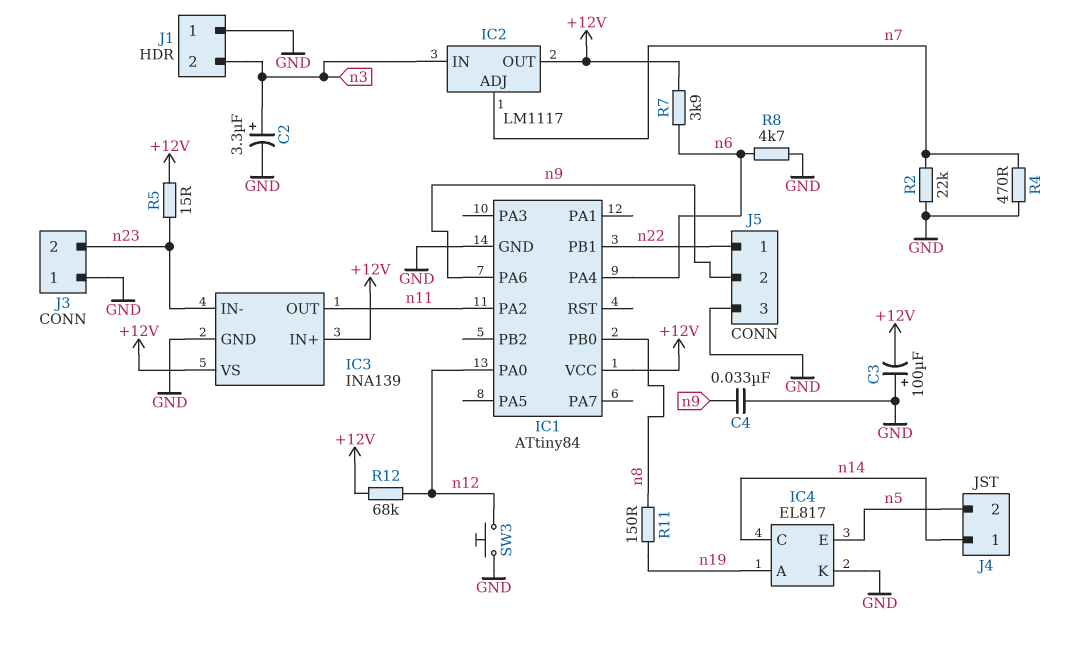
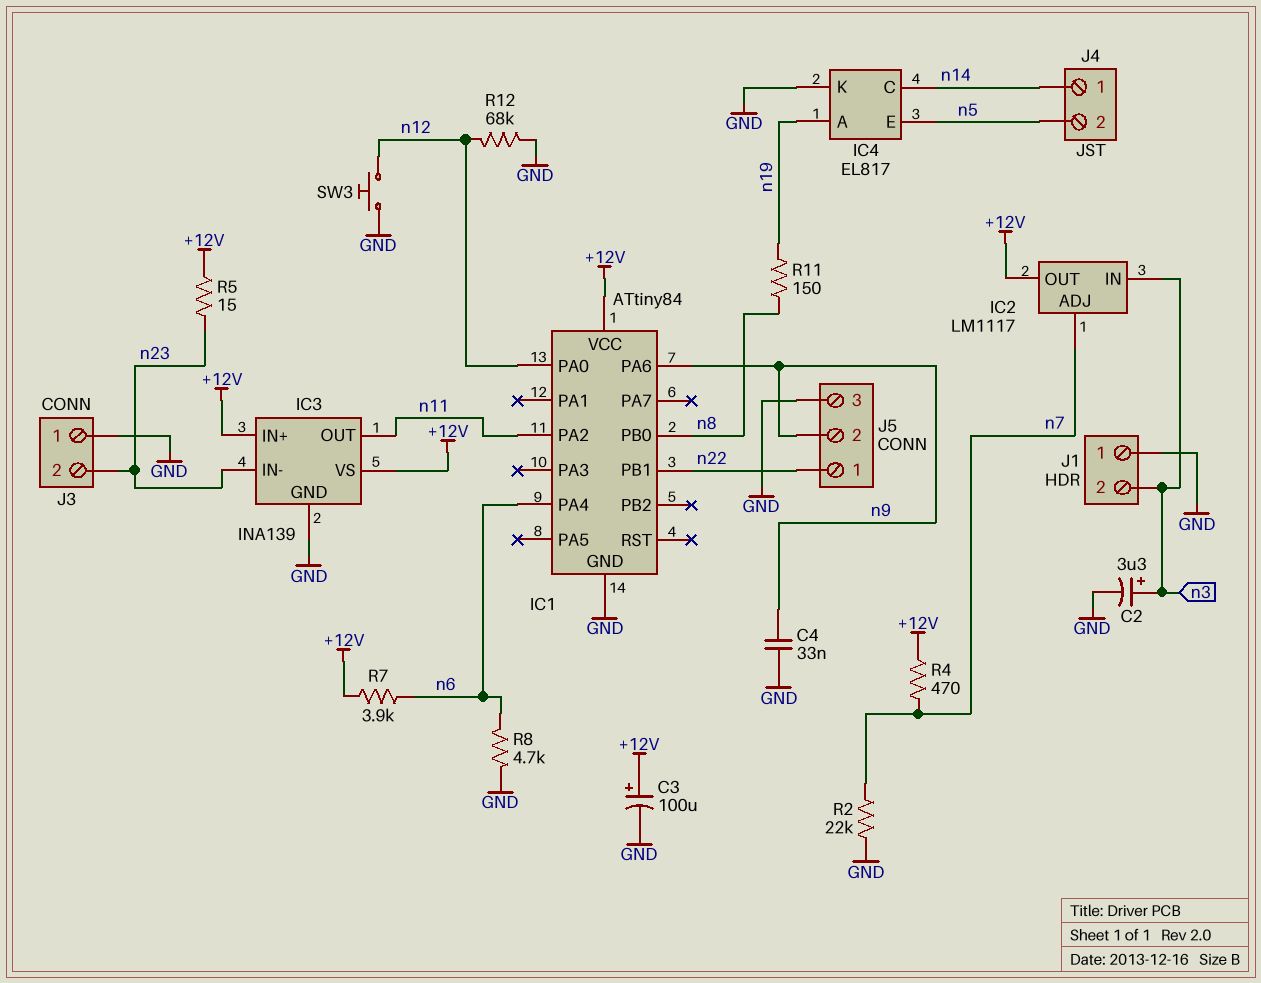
C3: 100uF (plus GND, minus +12V) -> 100uF (plus +12V, minus GND)
R4: 470 (GND, n7) -> 470 (+12V, n7)
R12: 68k (+12V, n12) -> 68k (GND, n12)

